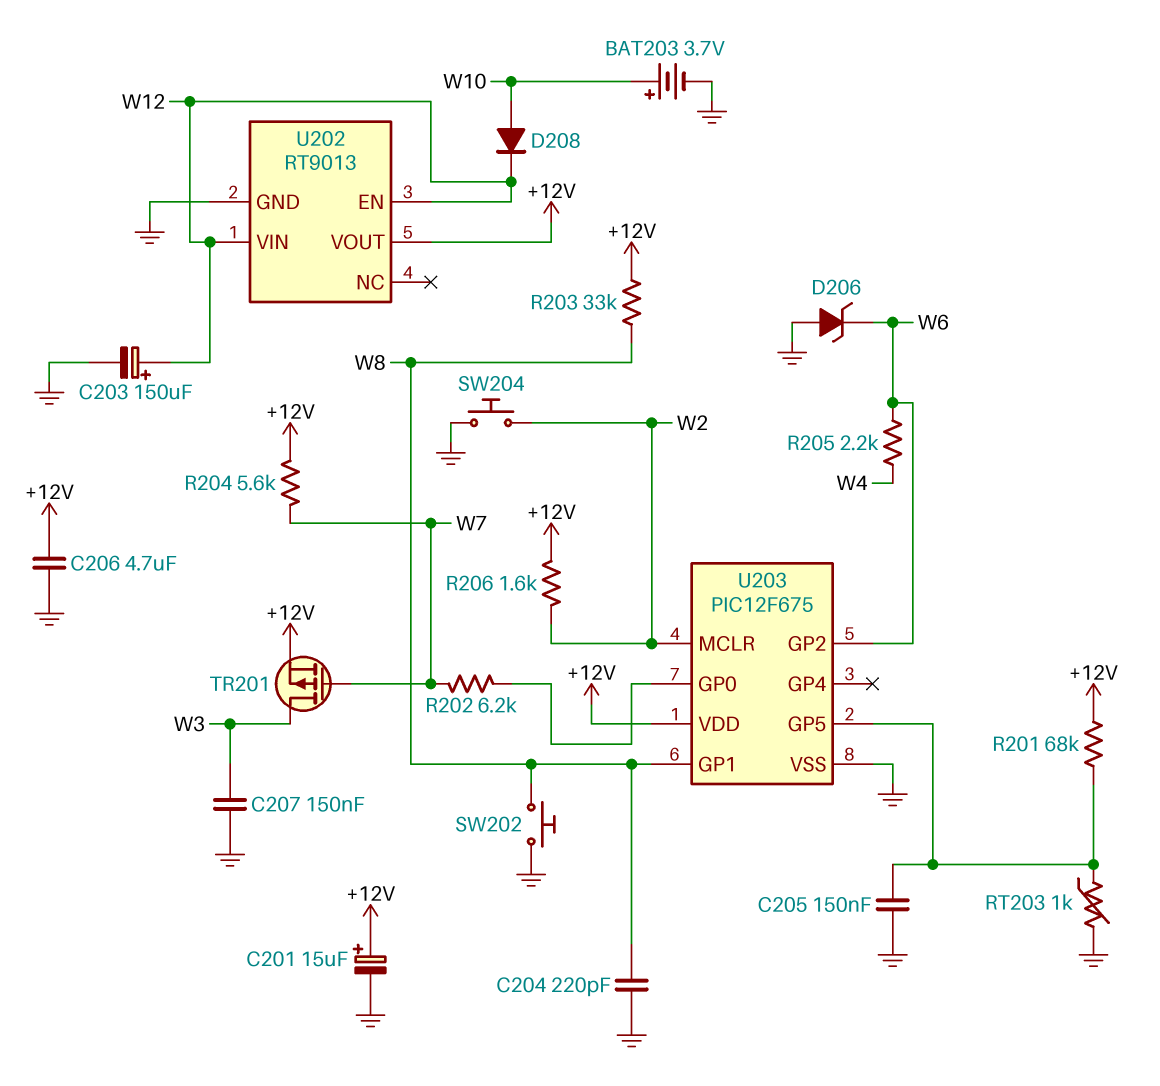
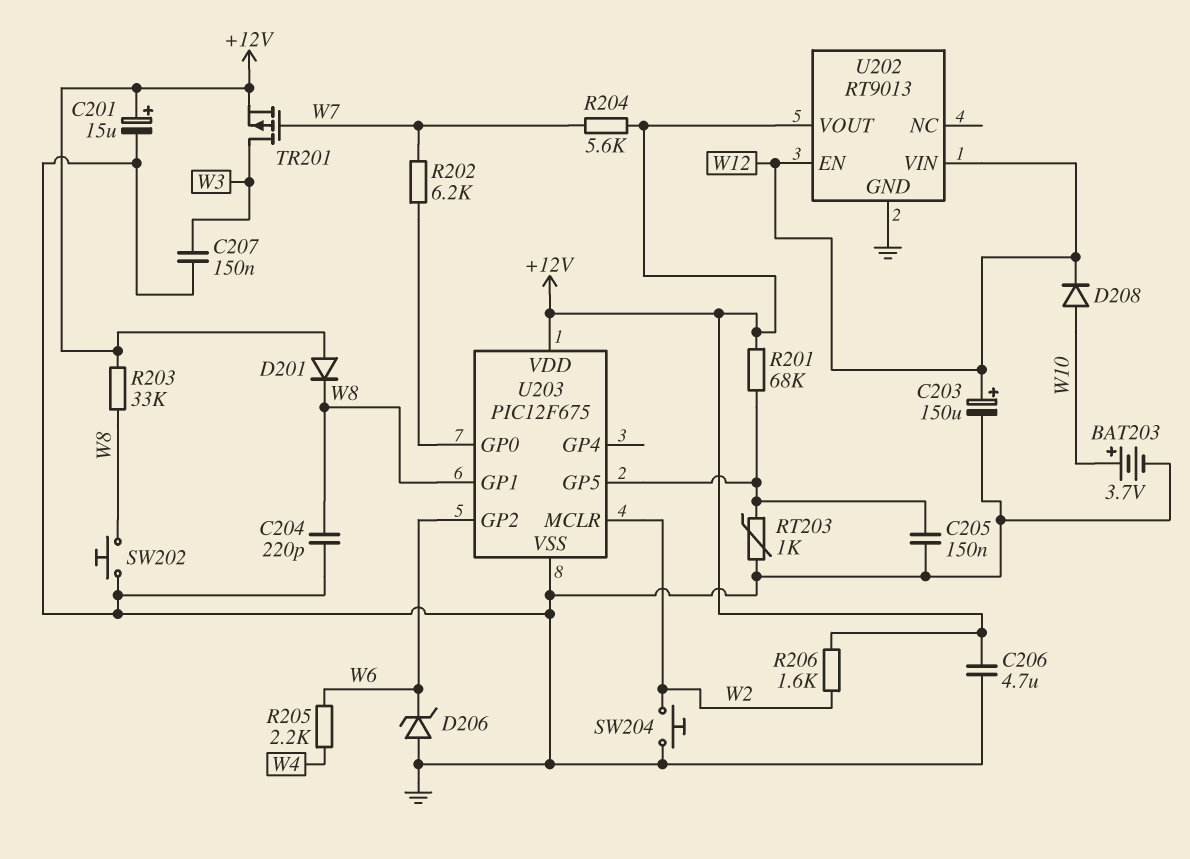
D201: none -> diode (A +12V, K W8)

